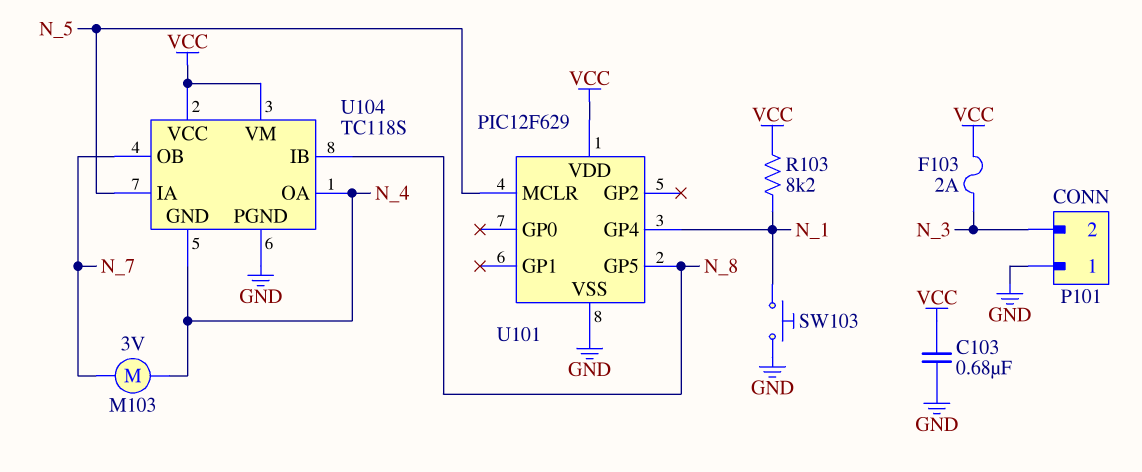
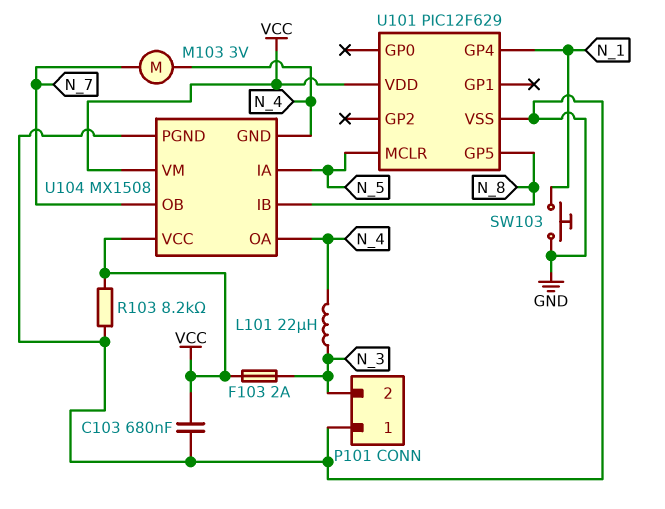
L101: none -> 22uH (N_3, N_4)
R103: 8.2k (N_1, VCC) -> 8.2k (GND, VCC)
U104: TC118S -> MX1508

